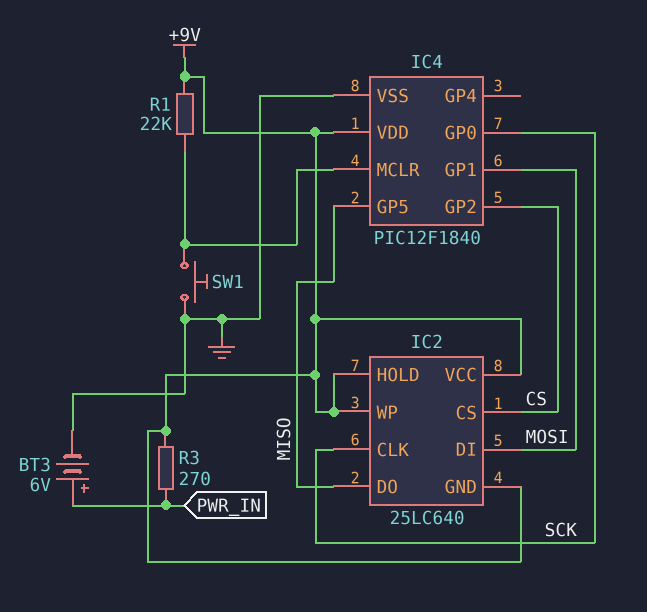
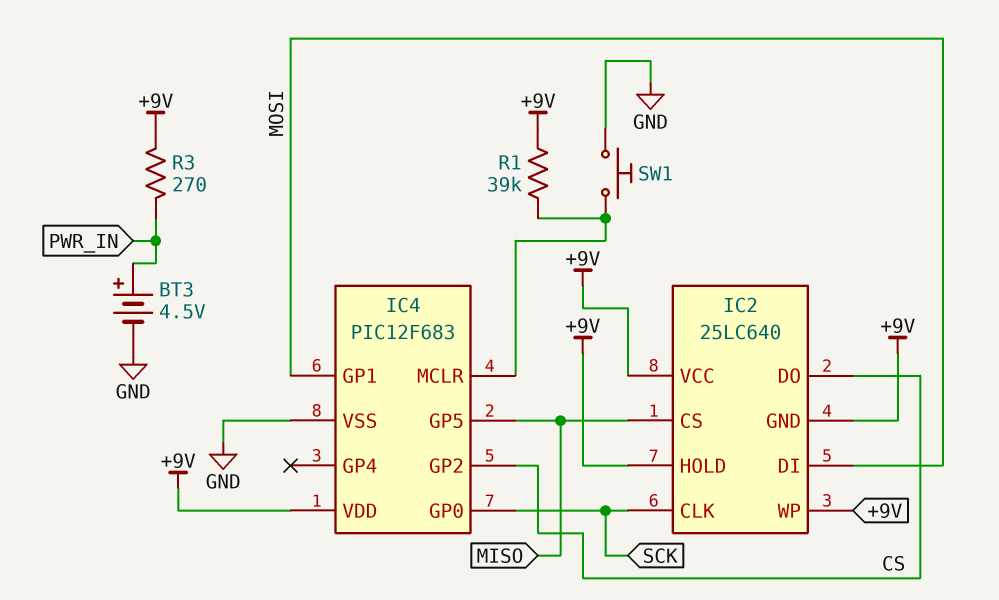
BT3: 6V (plus PWR_IN, minus GND) -> 4.5V (plus PWR_IN, minus GND)
IC2 pin CS: CS -> MISO
IC2 pin DO: MISO -> CS
IC4: PIC12F1840 -> PIC12F683
R1: 22k (+9V, IC4/MCLR) -> 39k (+9V, IC4/MCLR)

